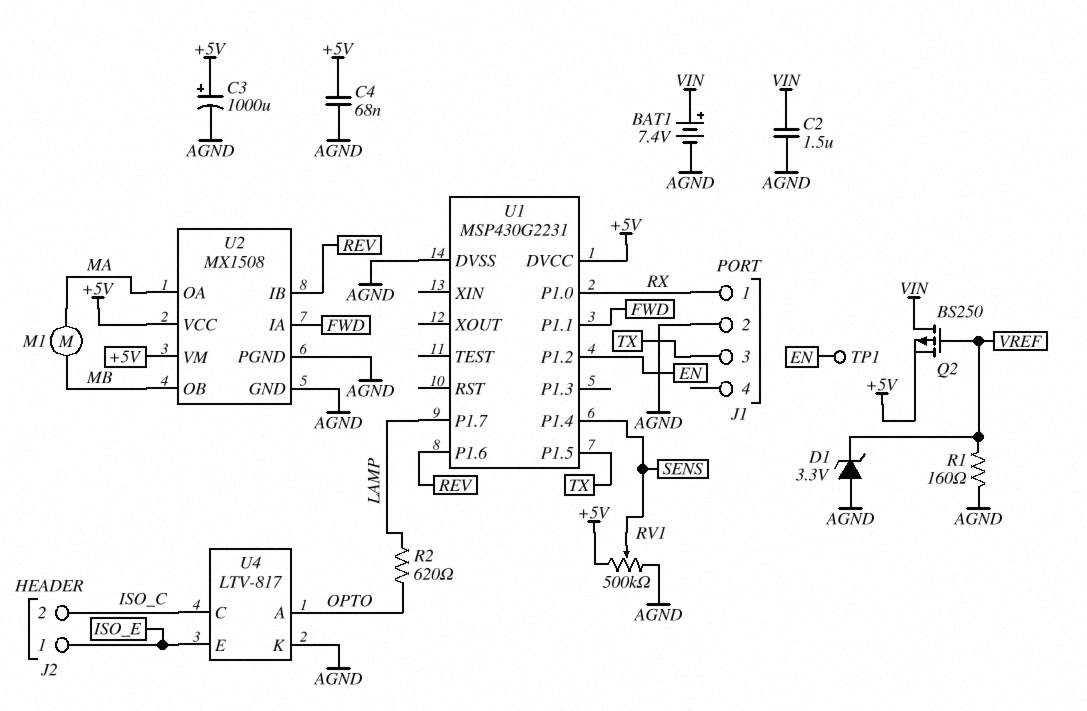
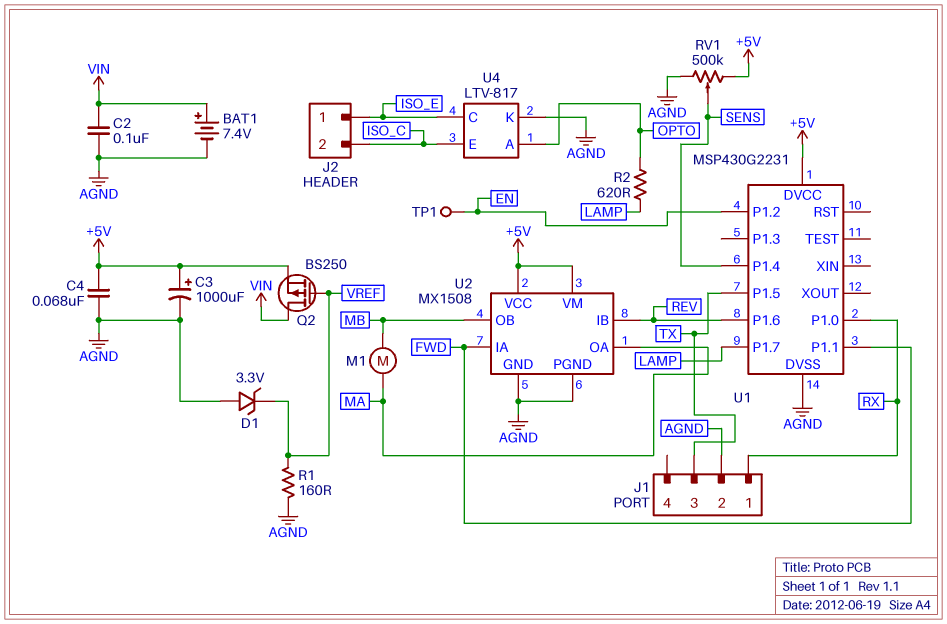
C2: 1.5uF (AGND, VIN) -> 100nF (AGND, VIN)
U4 pin C: ISO_C -> ISO_E
U4 pin E: ISO_E -> ISO_C

